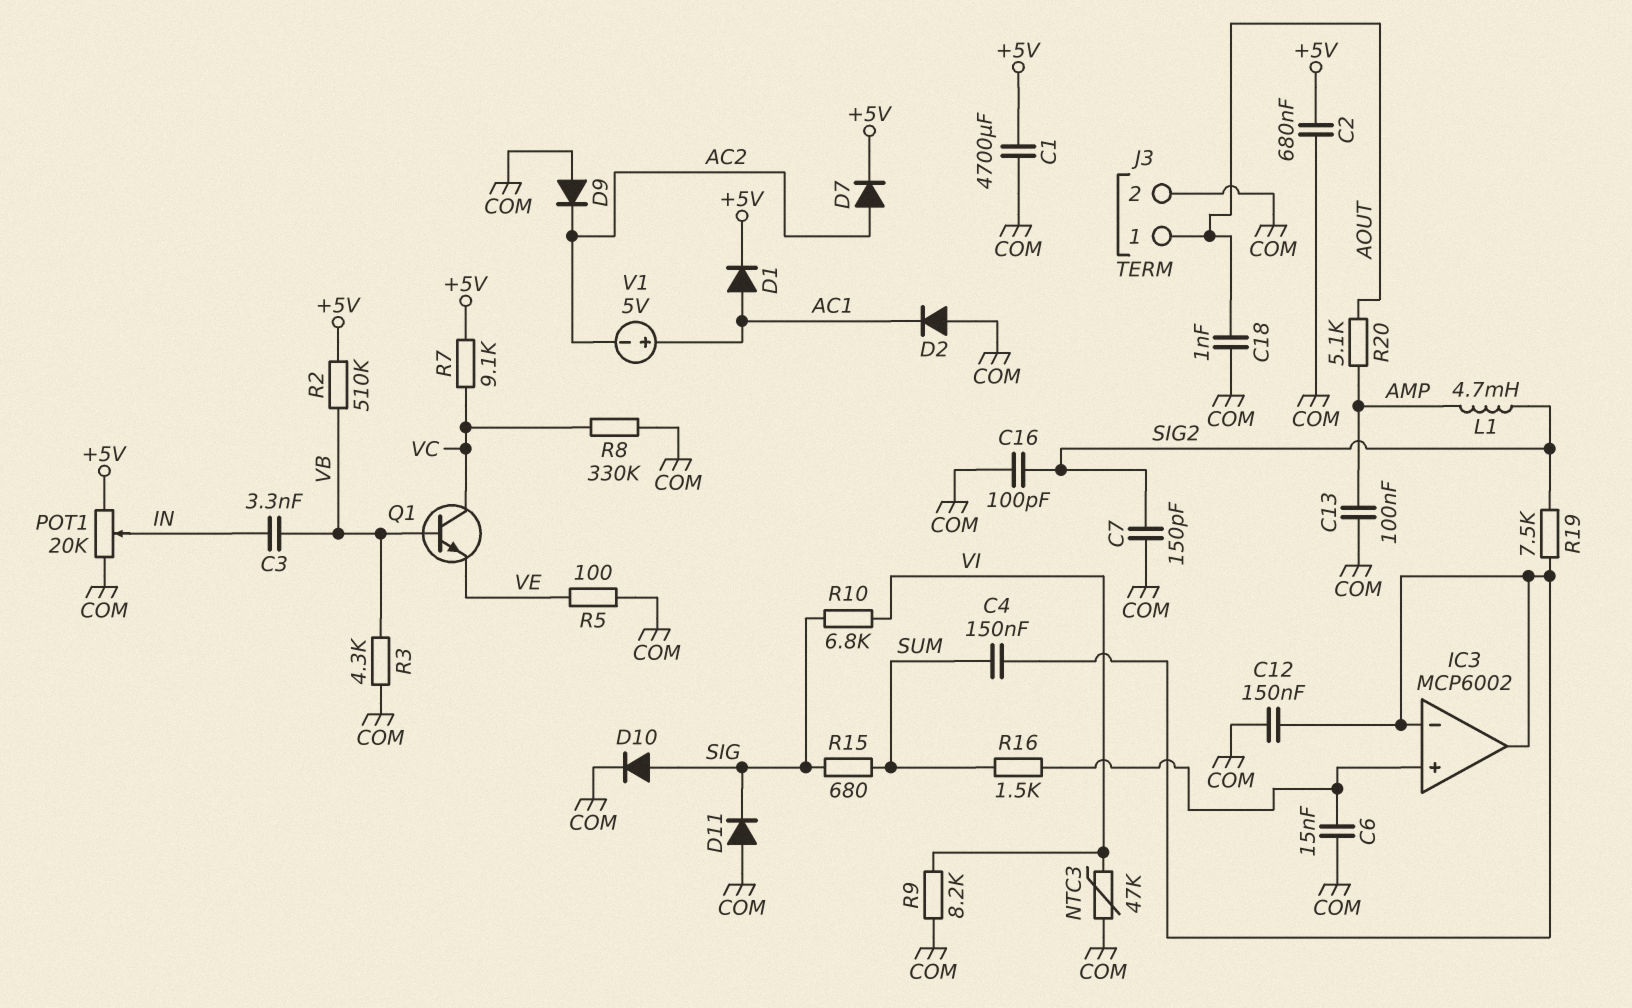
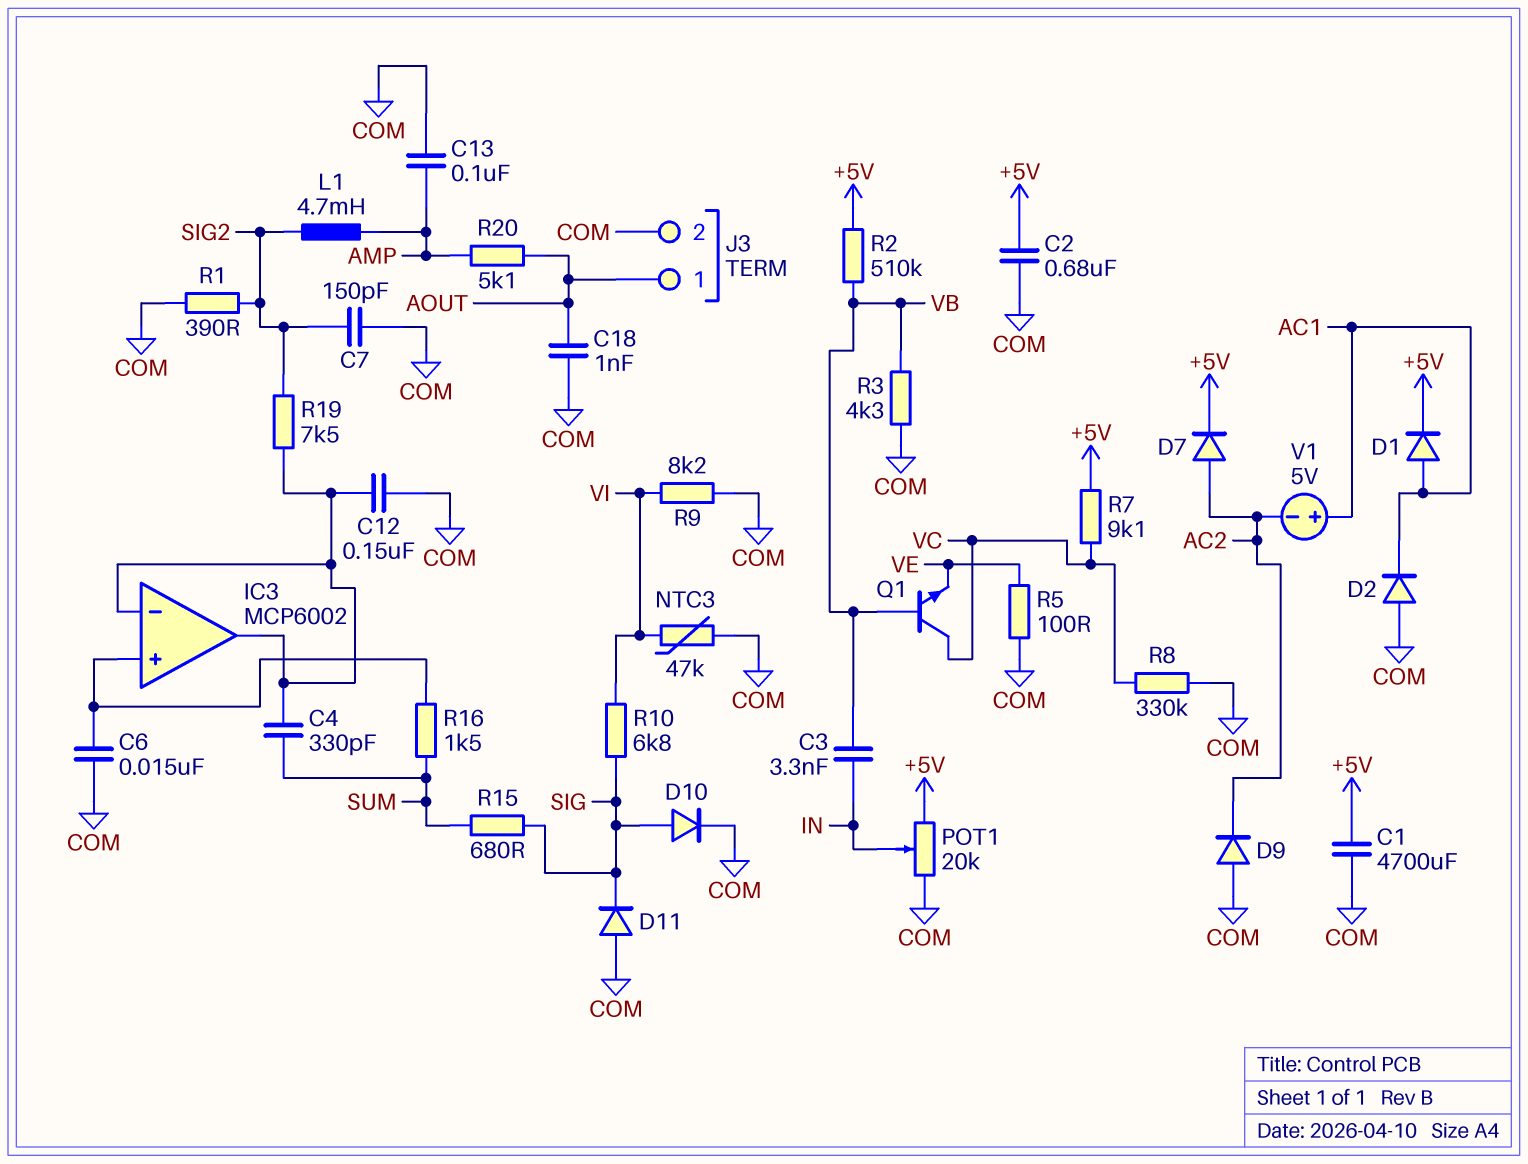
C4: 150nF (IC3/in-, SUM) -> 330pF (IC3/in-, SUM)
C16: 100pF (COM, SIG2) -> none
R1: none -> 390 (COM, SIG2)

